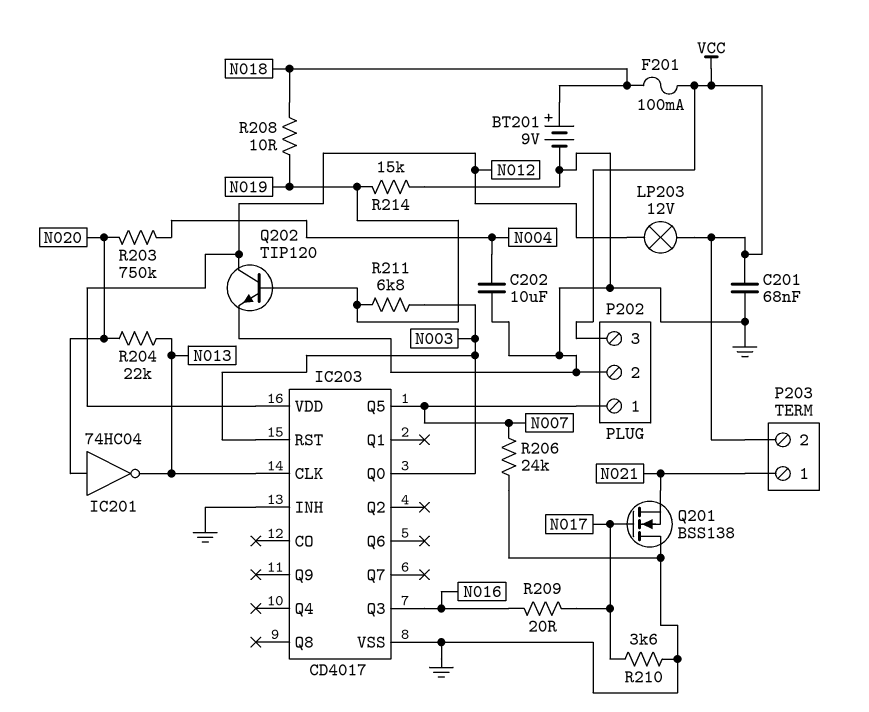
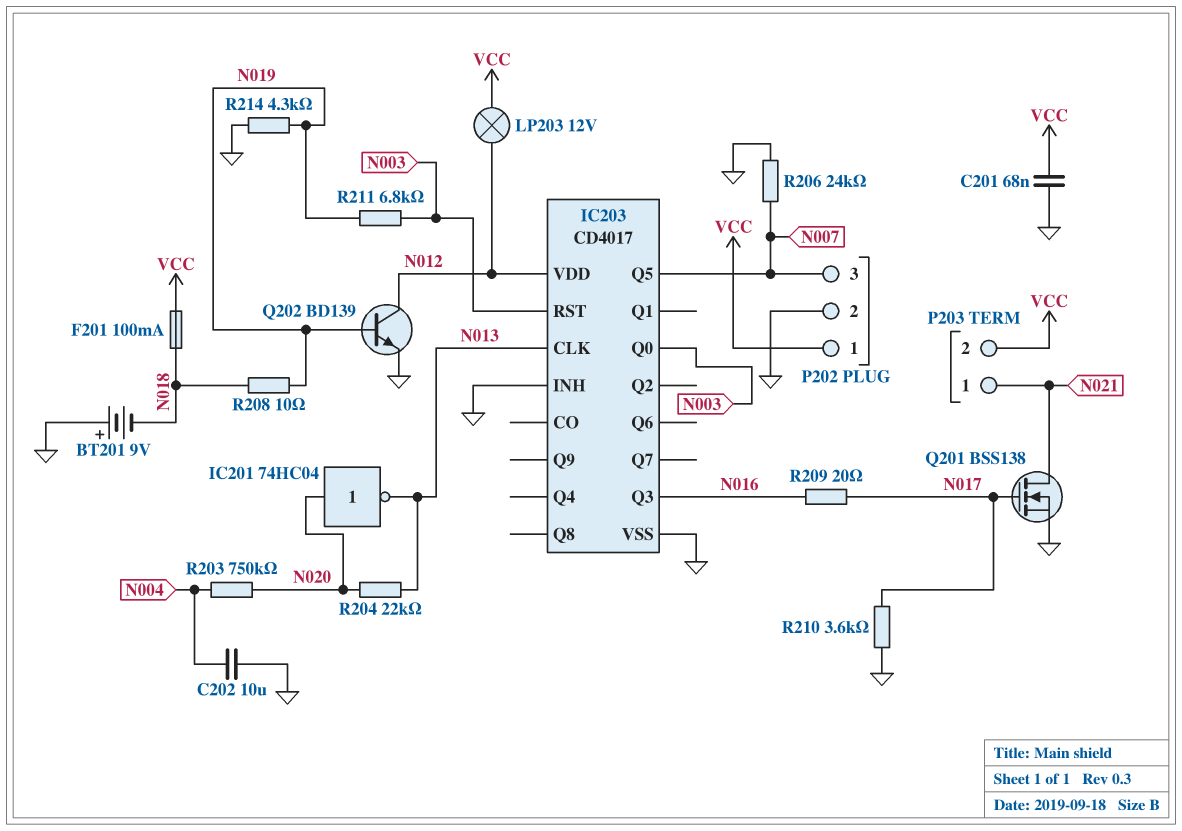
BT201: 9V (plus N018, minus GND) -> 9V (plus GND, minus N018)
P202 pin 1: N007 -> VCC
P202 pin 3: VCC -> N007
Q201: NMOS BSS138 (G N017, D GND, S N021) -> NMOS BSS138 (G N017, D N021, S GND)
Q202: NPN TIP120 (B N019, C N012, E GND) -> NPN BD139 (B N019, C N012, E GND)
R214: 15k (GND, N019) -> 4.3k (GND, N019)

